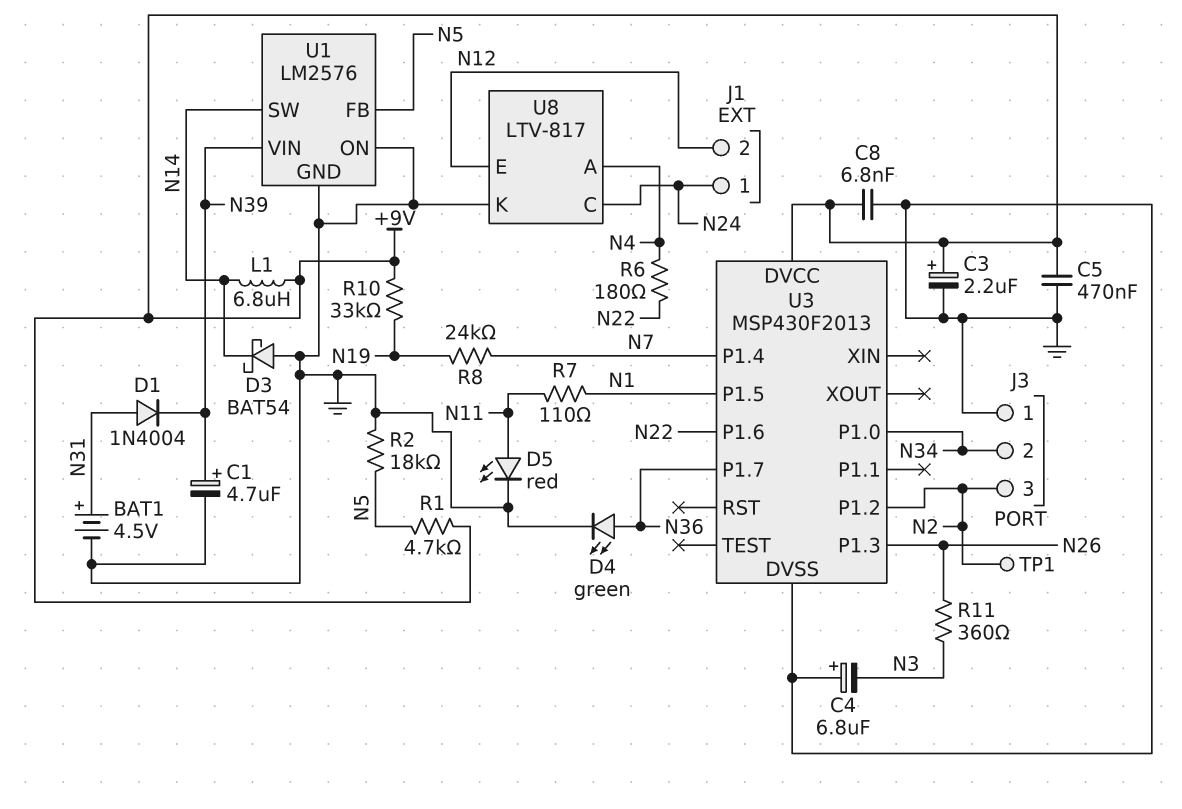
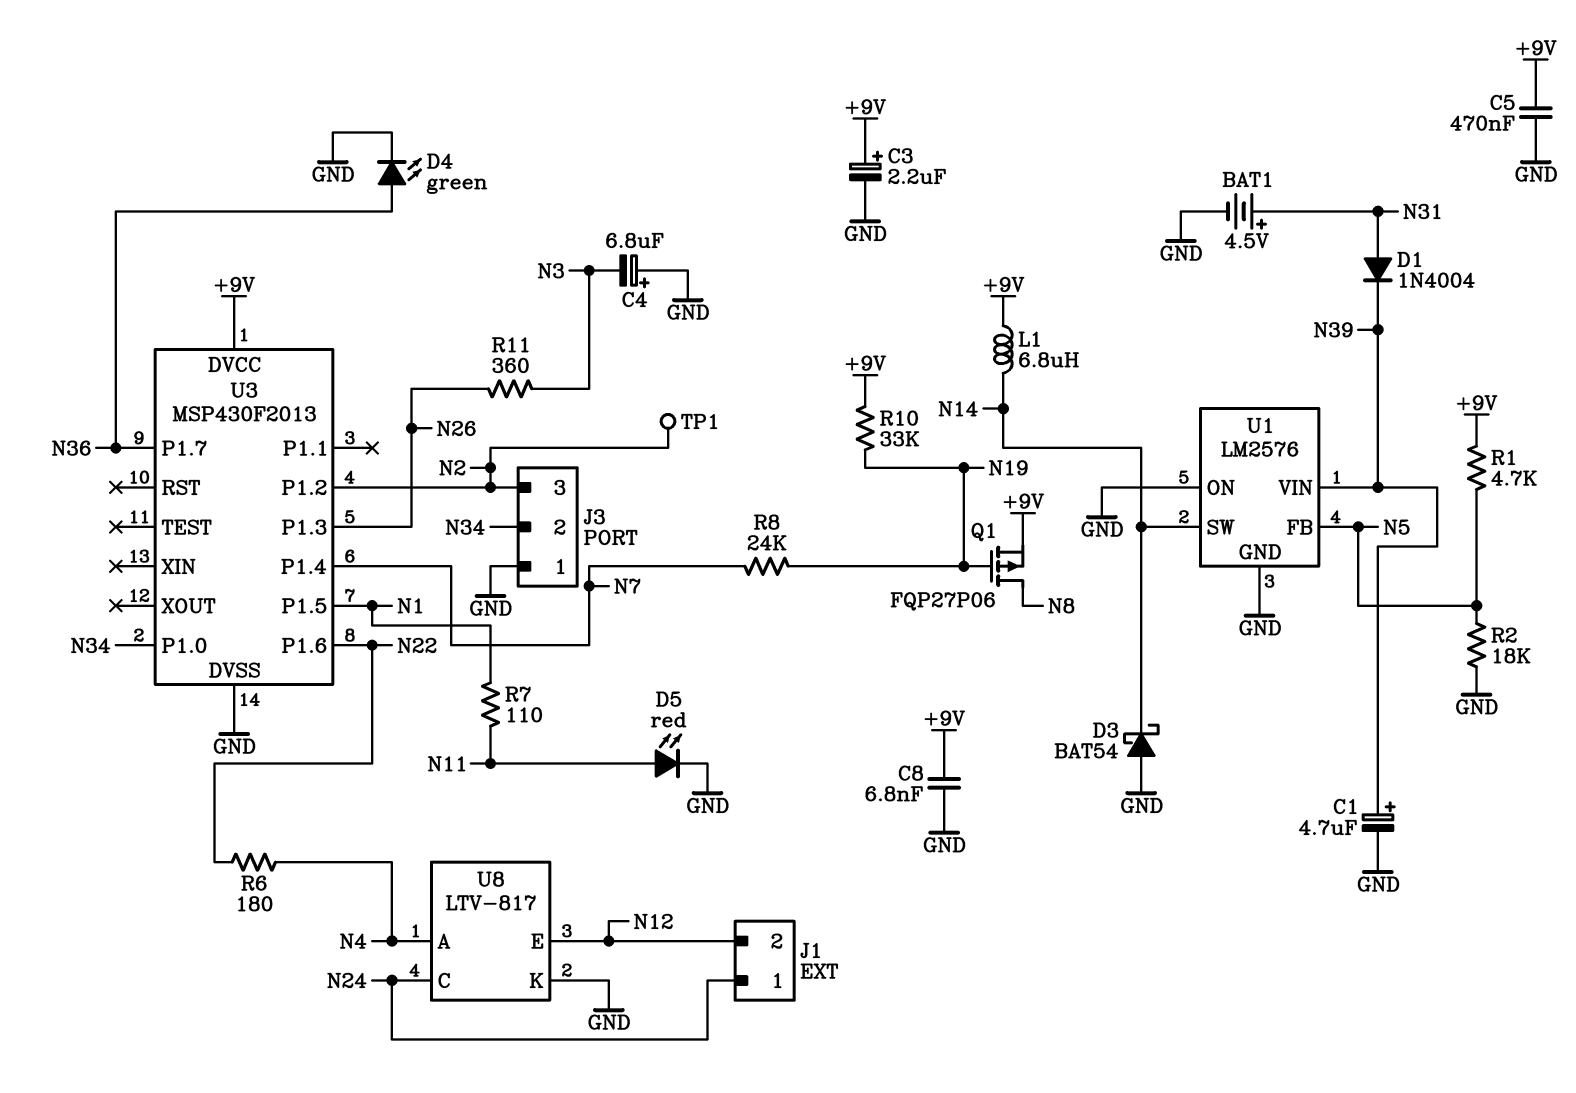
Q1: none -> PMOS FQP27P06 (G N19, D N8, S +9V)

